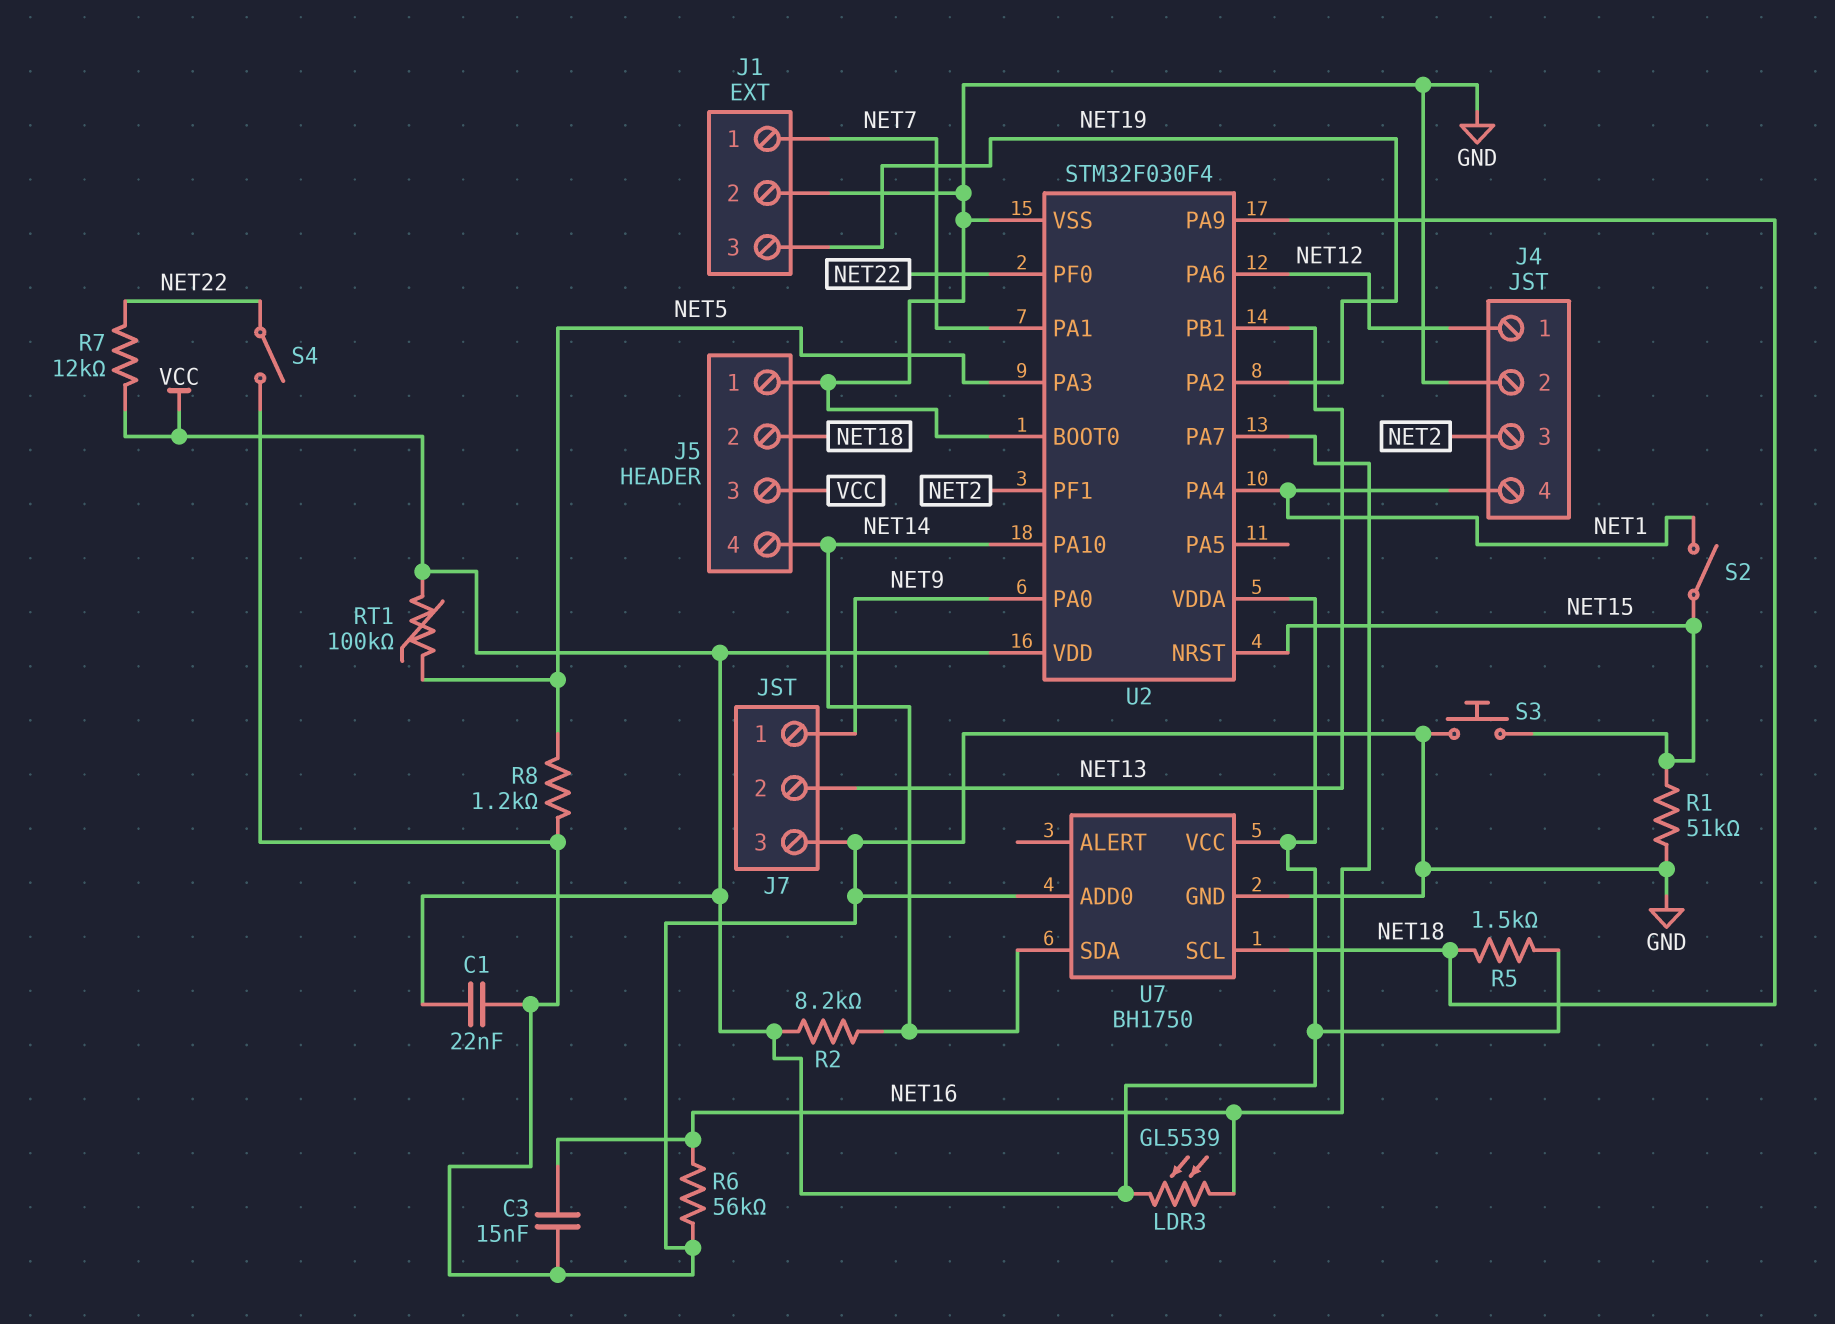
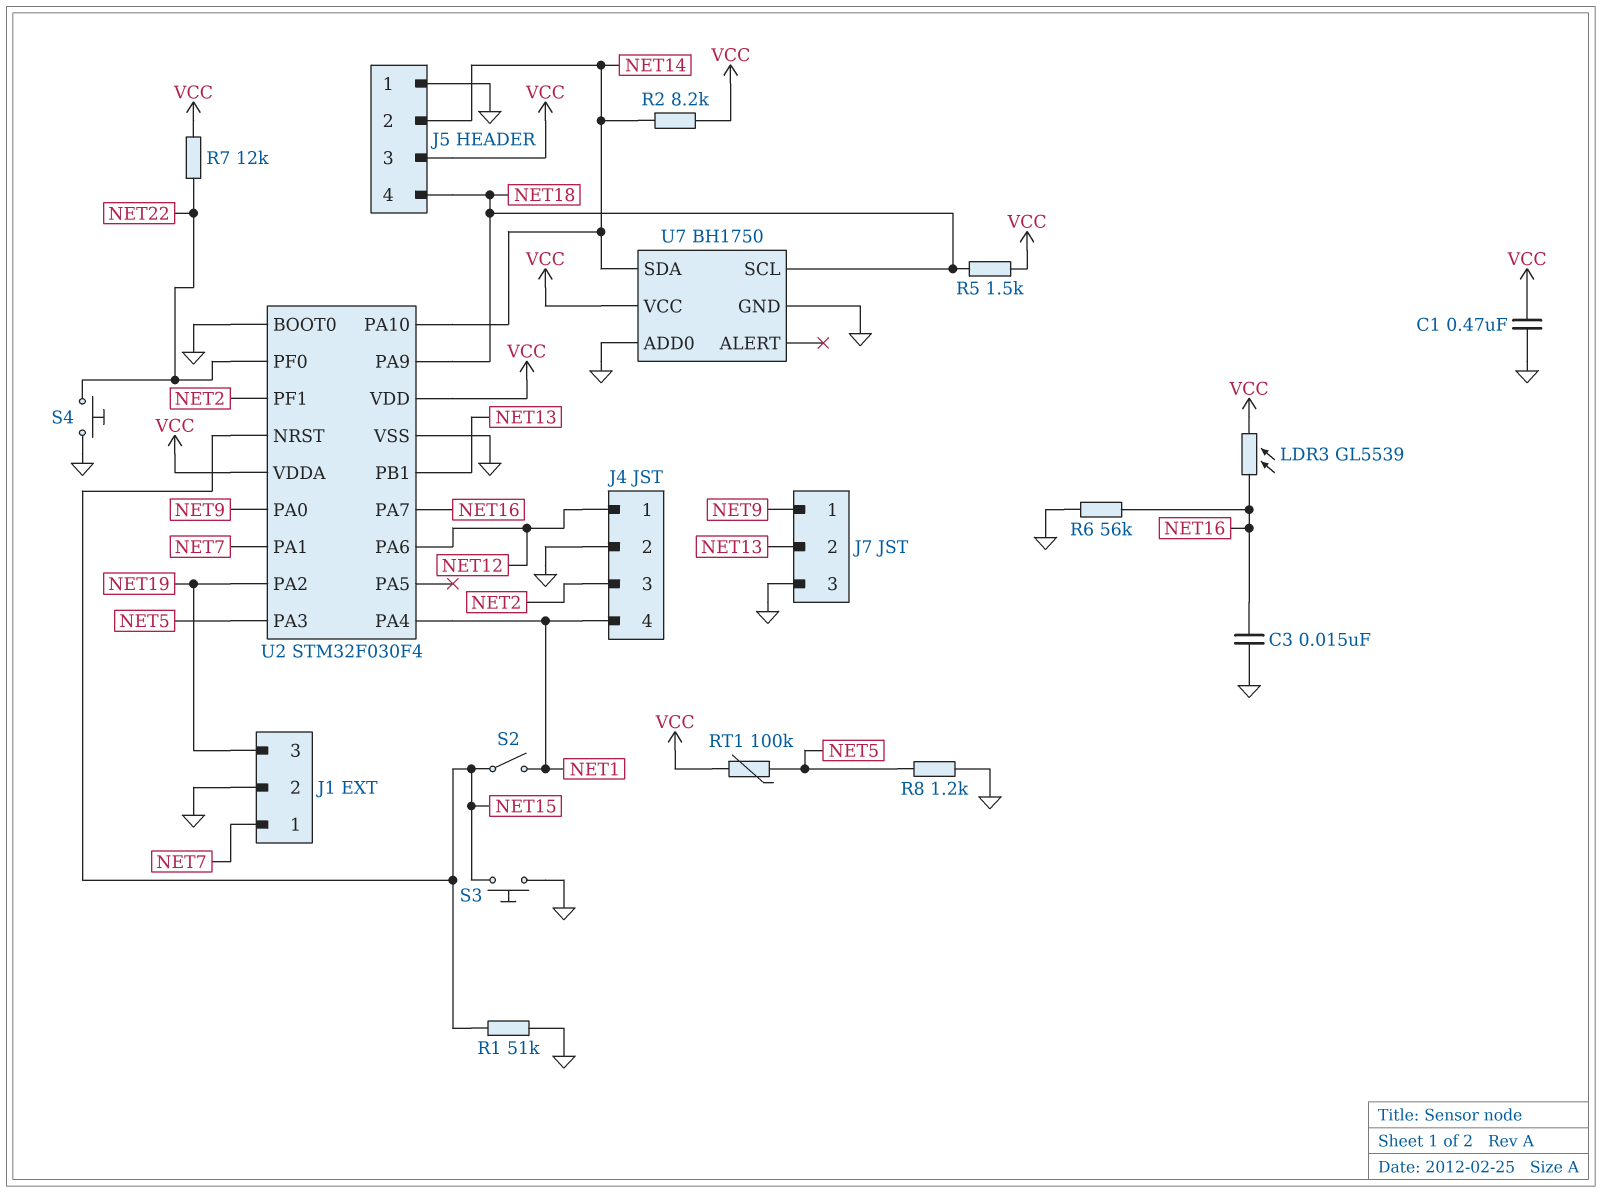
C1: 22nF (GND, VCC) -> 470nF (GND, VCC)
J5 pin 2: NET18 -> NET14
J5 pin 4: NET14 -> NET18
S4: switch (GND, NET22) -> button (GND, NET22)

